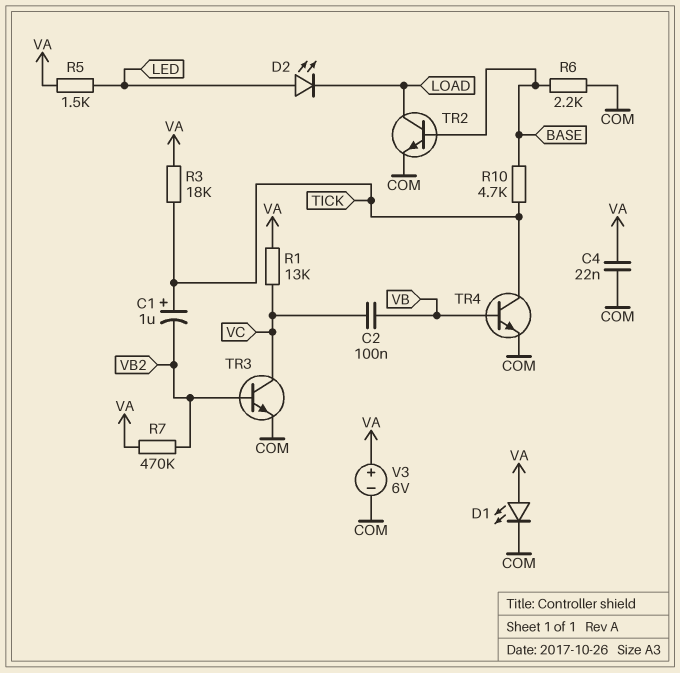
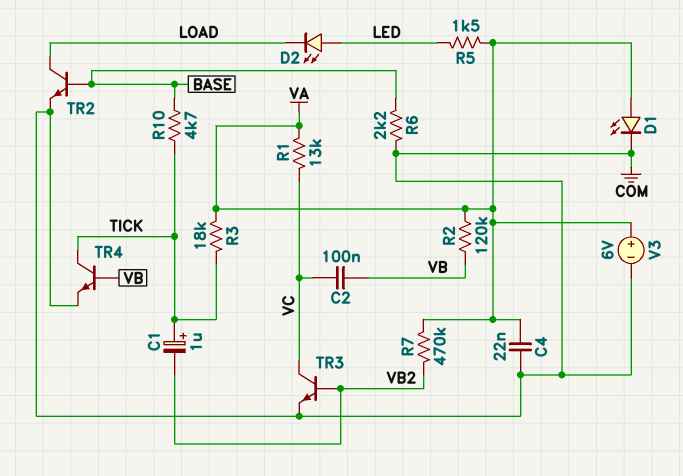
R2: none -> 120k (VA, VB)

